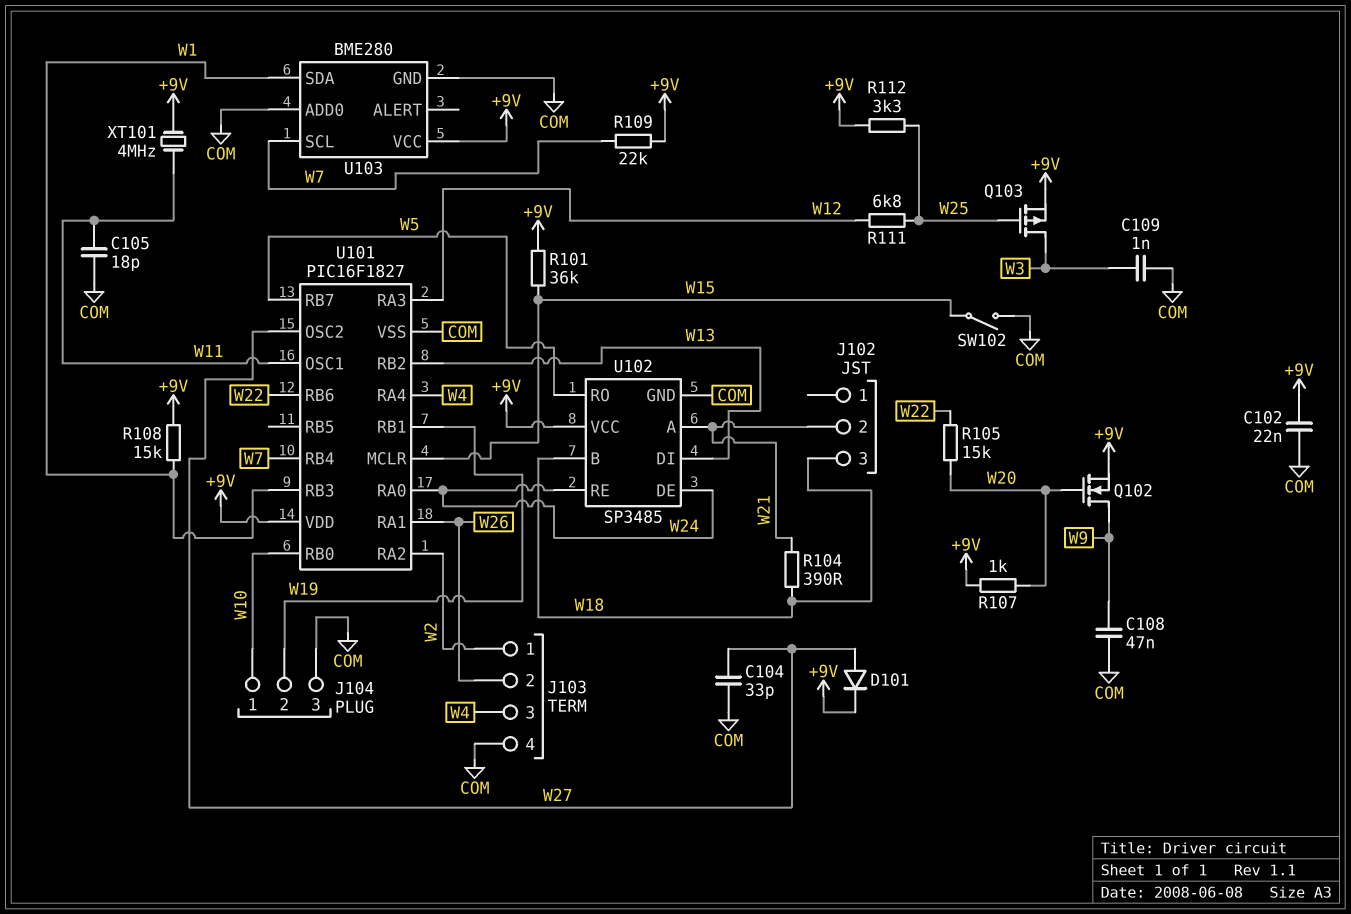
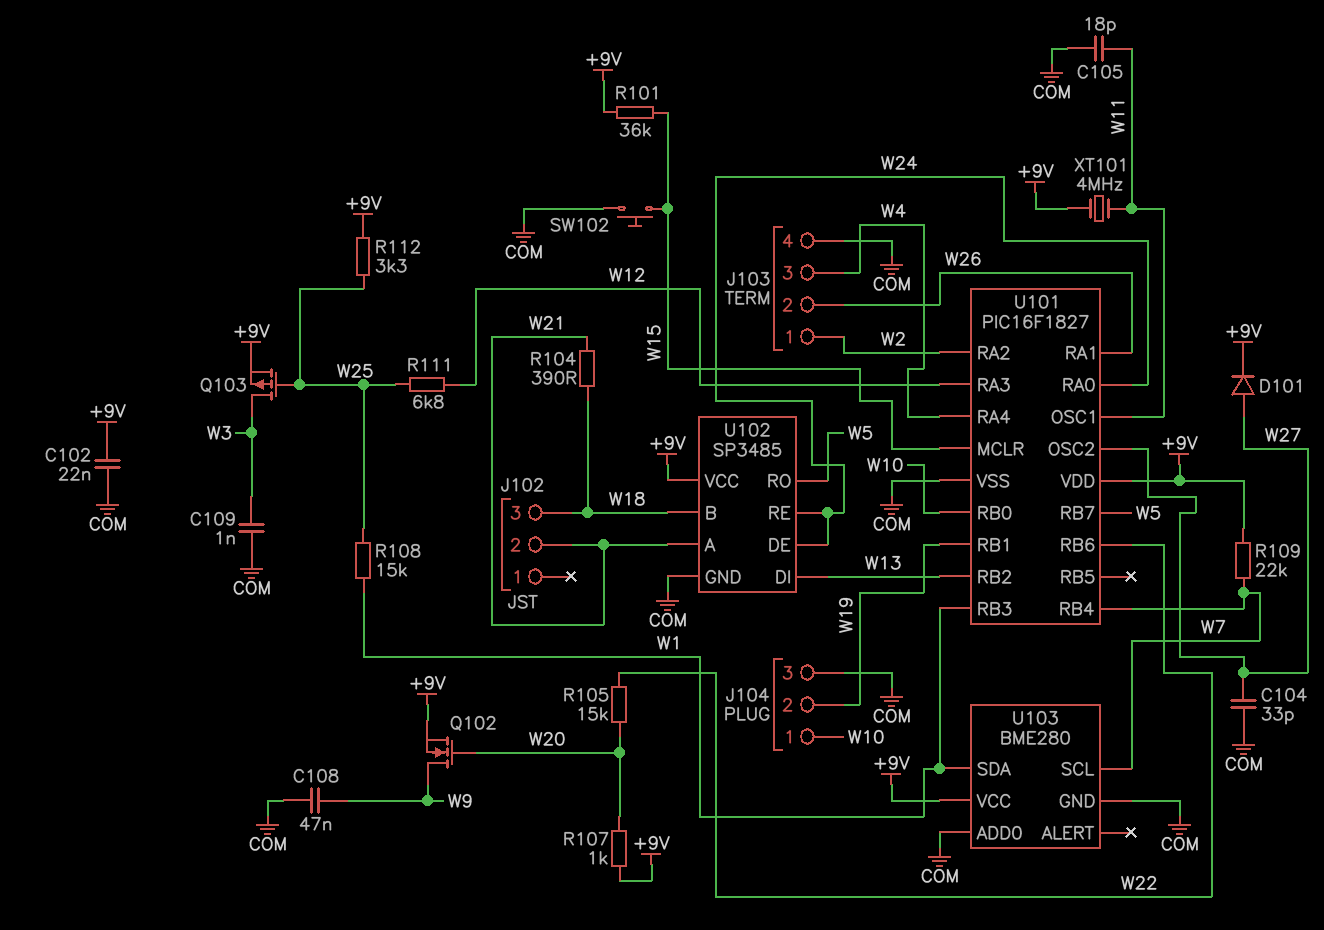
R108: 15k (+9V, W1) -> 15k (W1, W25)
SW102: switch (COM, W15) -> button (COM, W15)

